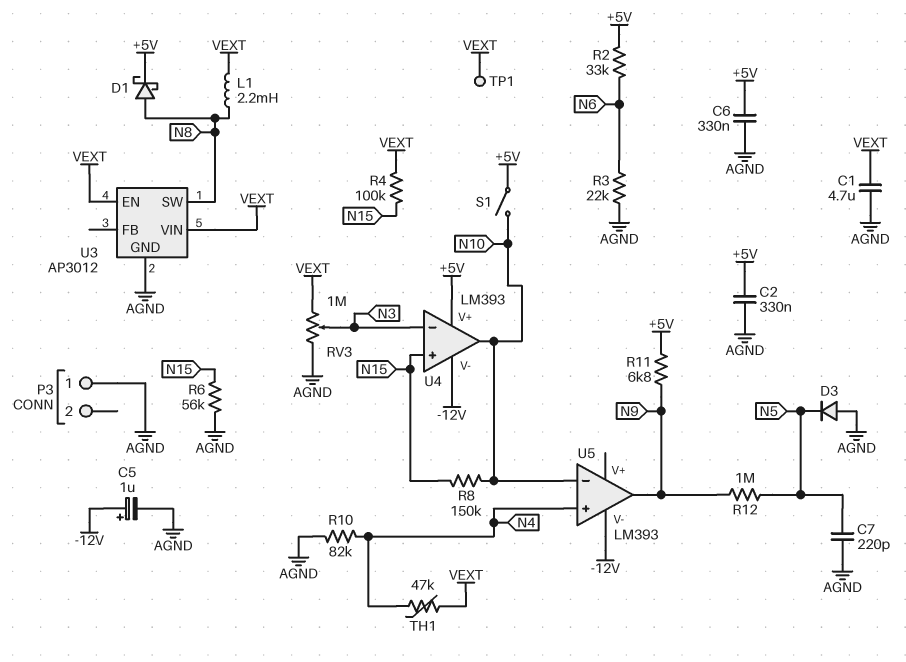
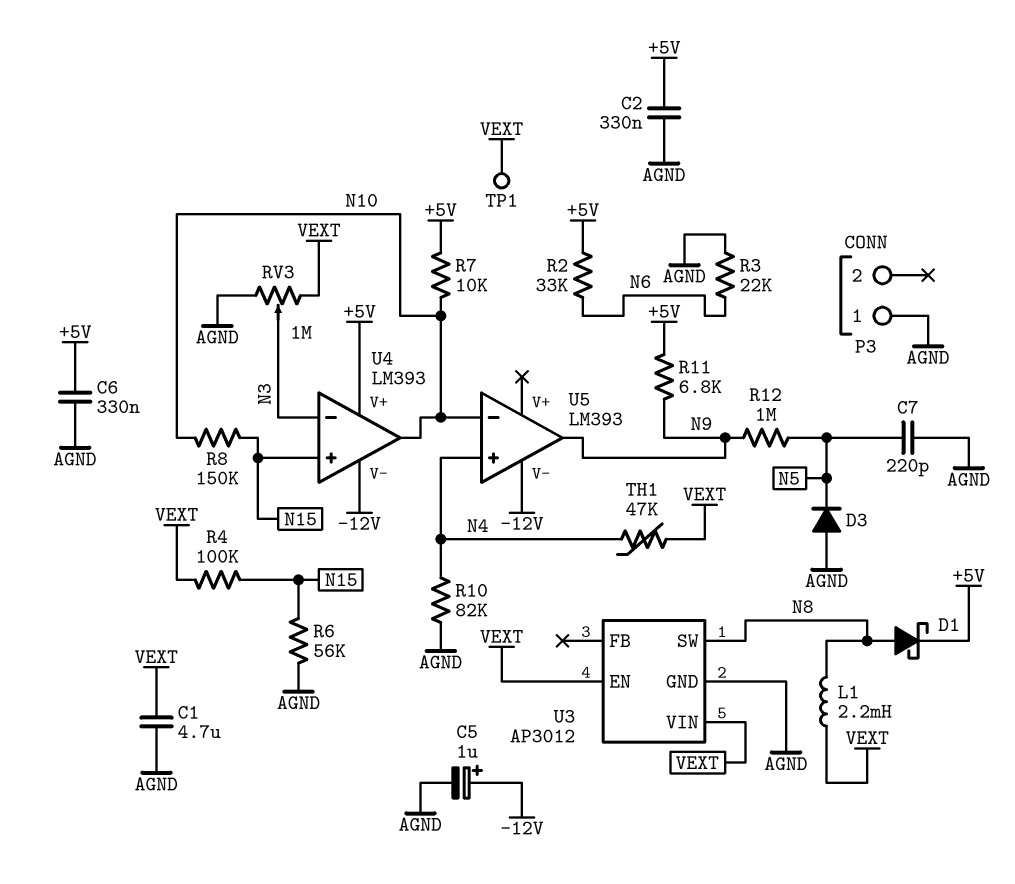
R7: none -> 10k (+5V, N10)
S1: switch (+5V, N10) -> none

